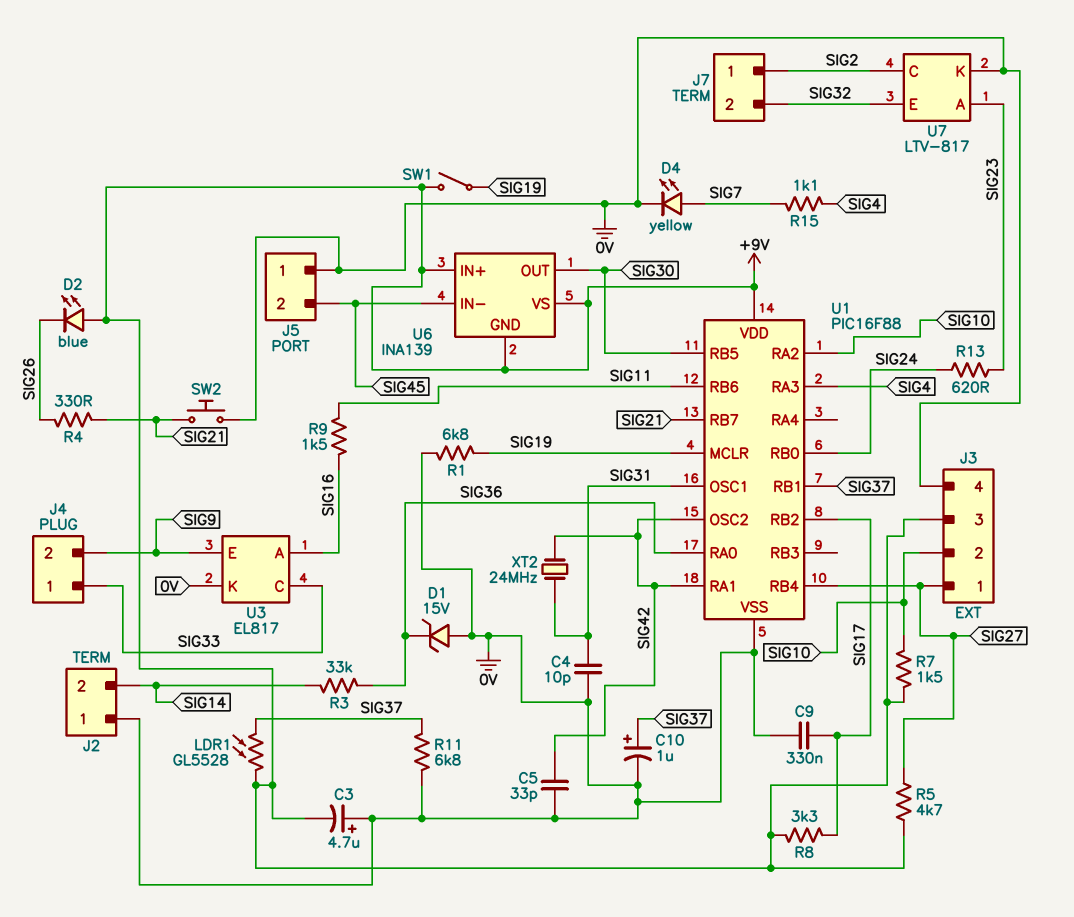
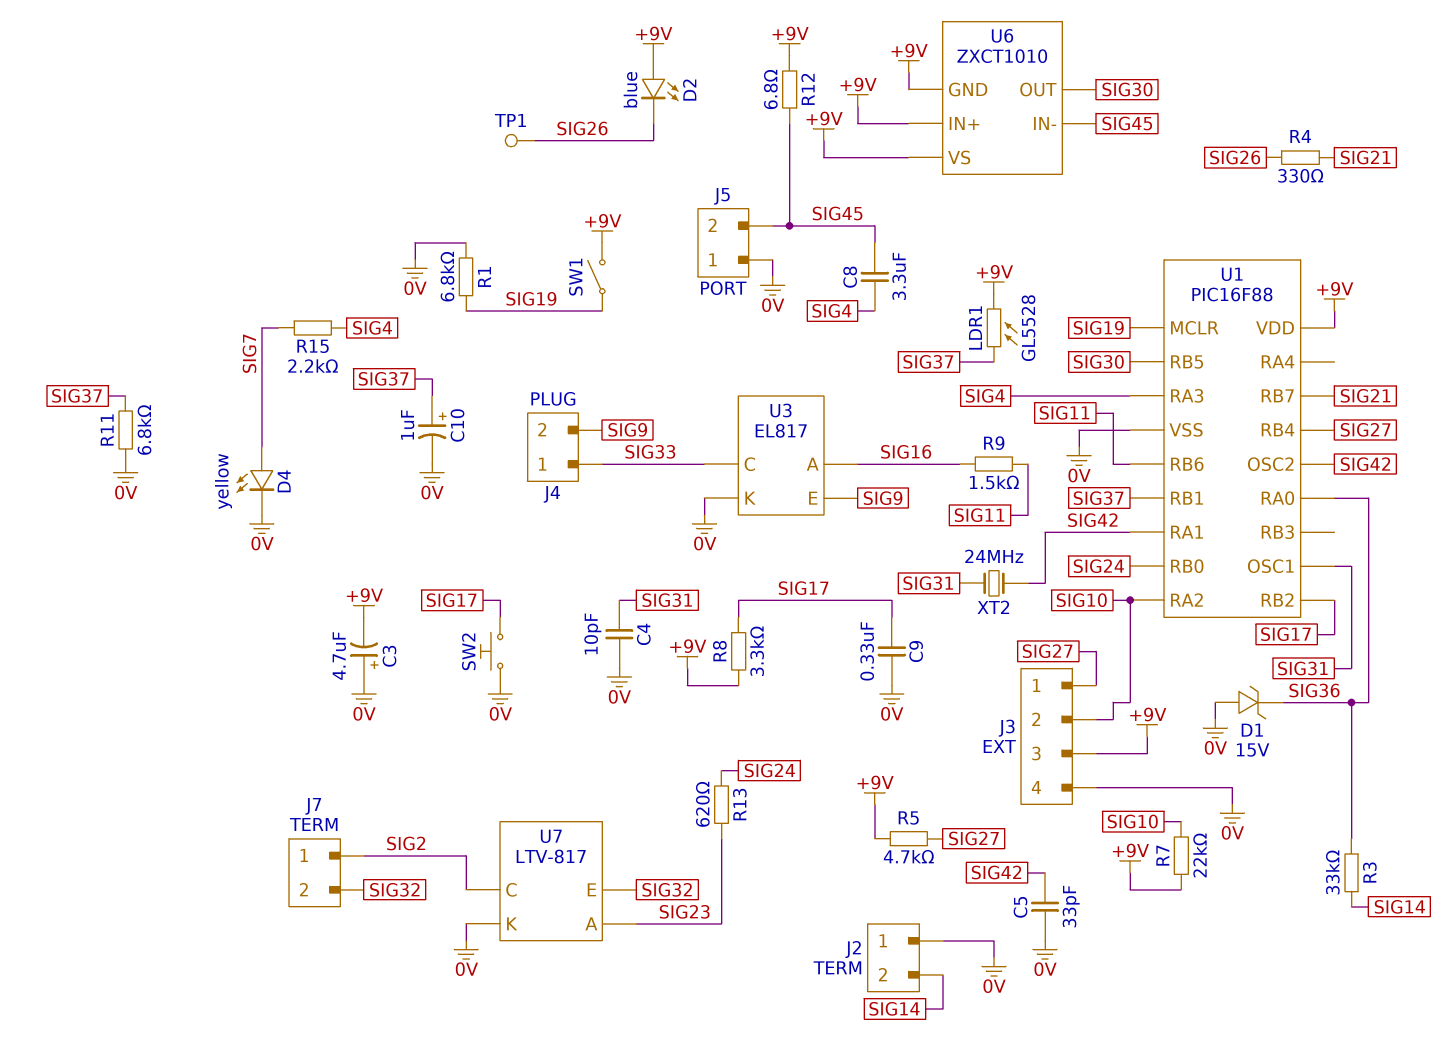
C8: none -> 3.3uF (SIG4, SIG45)
R7: 1.5k (+9V, SIG10) -> 22k (+9V, SIG10)
R12: none -> 6.8 (+9V, SIG45)
R15: 1.1k (SIG4, SIG7) -> 2.2k (SIG4, SIG7)
SW2: button (0V, SIG21) -> button (0V, SIG17)
TP1: none -> test point (SIG26)
U6: INA139 -> ZXCT1010

